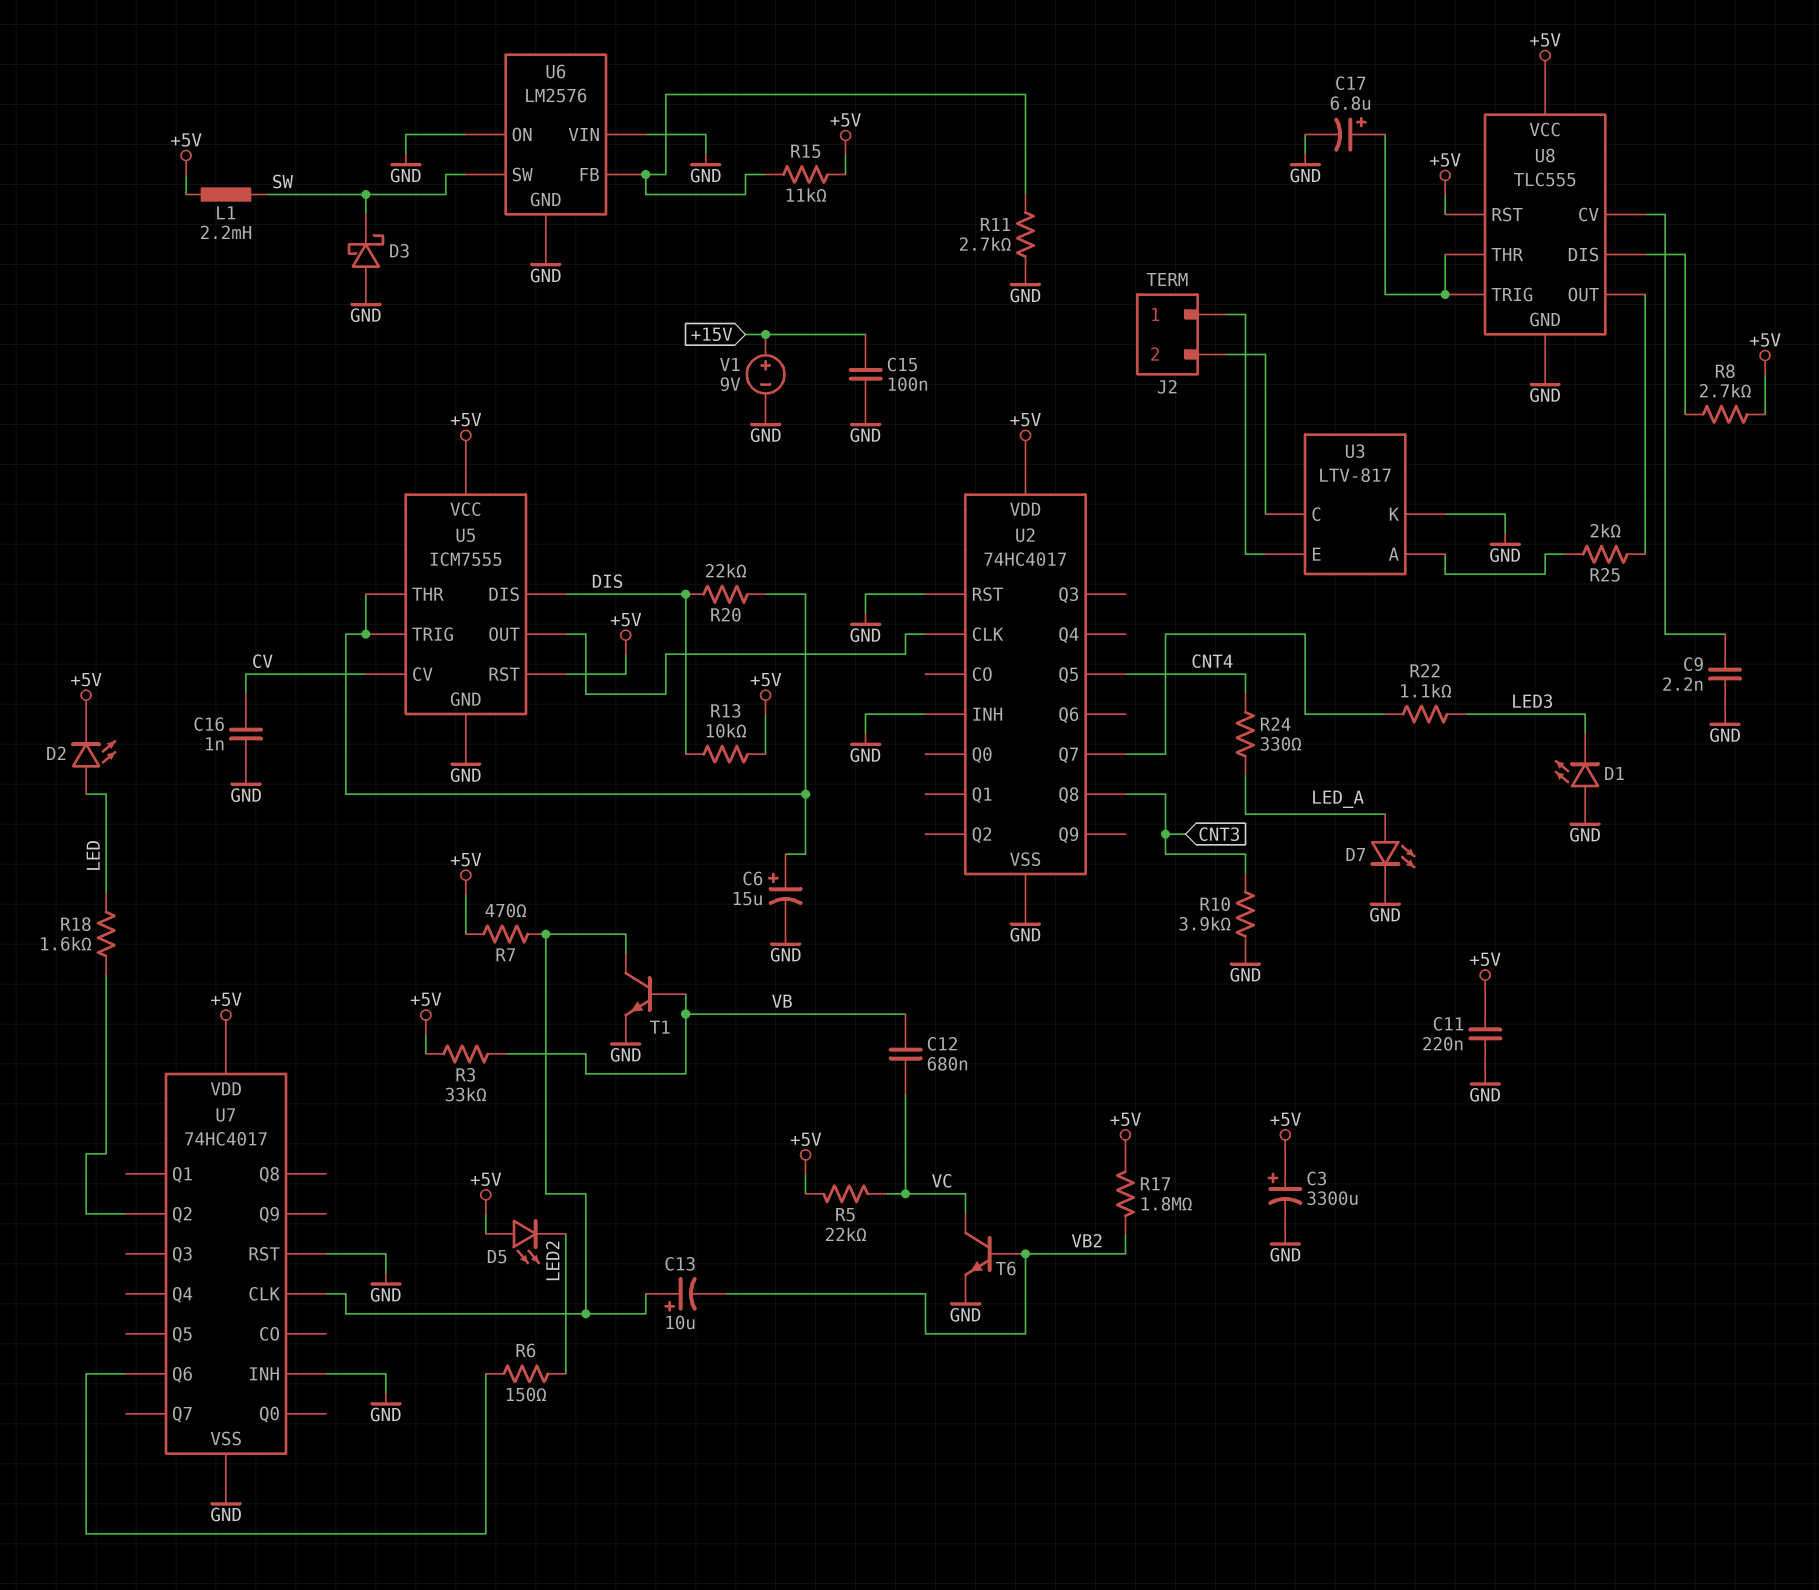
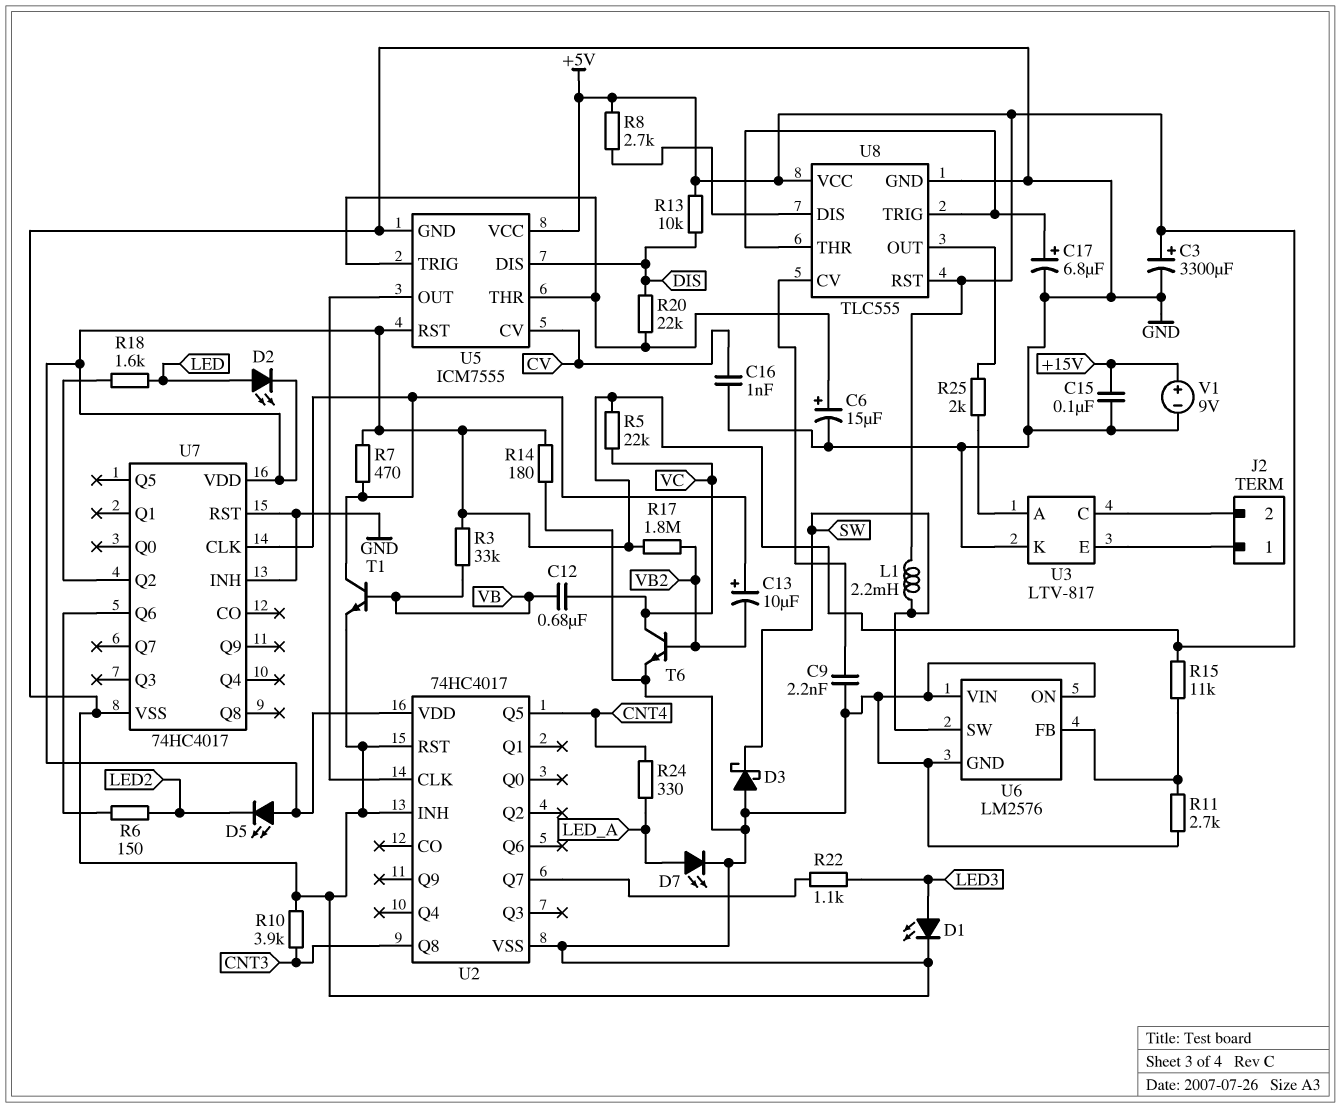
C11: 220nF (+5V, GND) -> none
D1: LED (A GND, K LED3) -> LED (A LED3, K GND)
R14: none -> 180 (+5V, GND)

